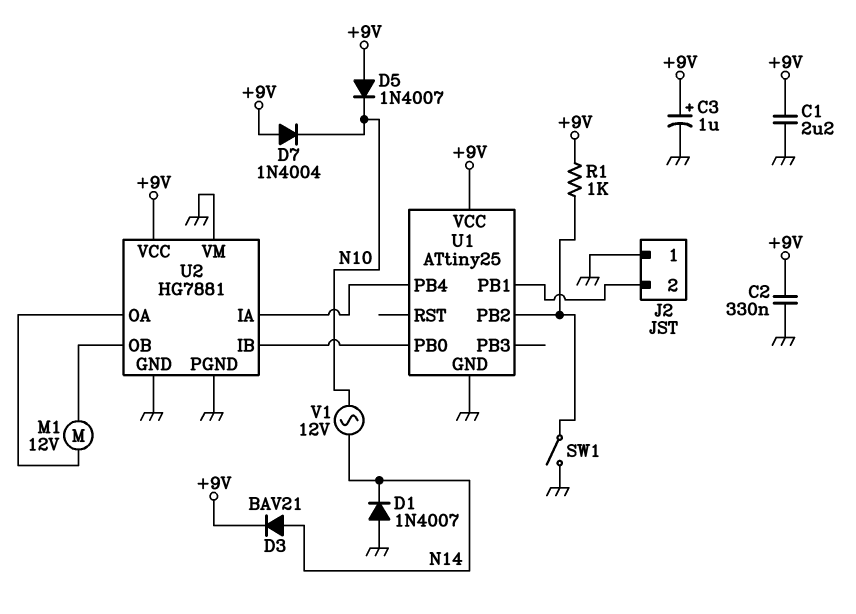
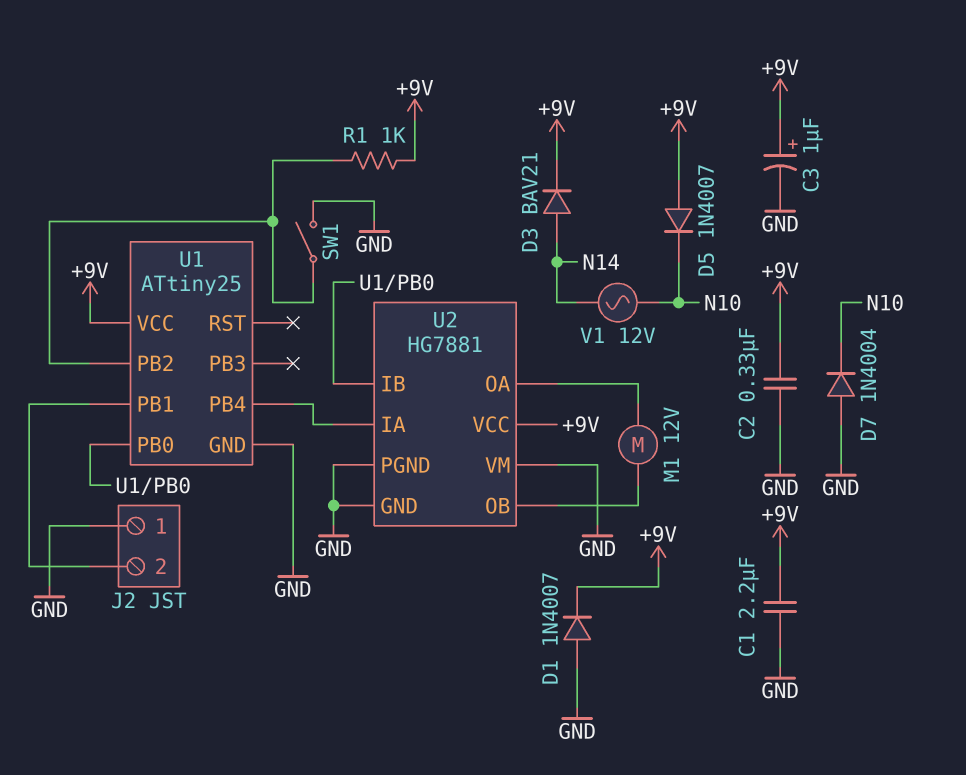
D1: diode 1N4007 (A GND, K N14) -> diode 1N4007 (A GND, K +9V)
D7: diode 1N4004 (A +9V, K N10) -> diode 1N4004 (A GND, K N10)

